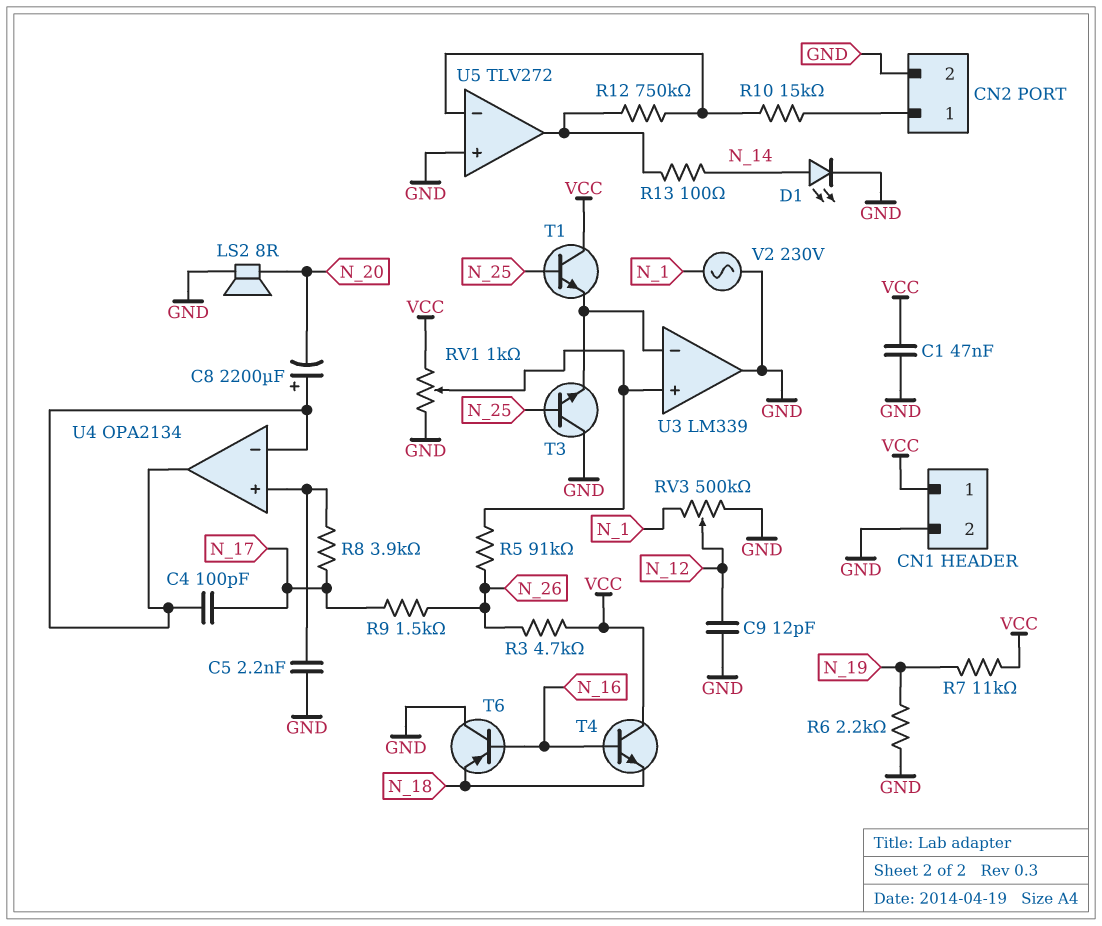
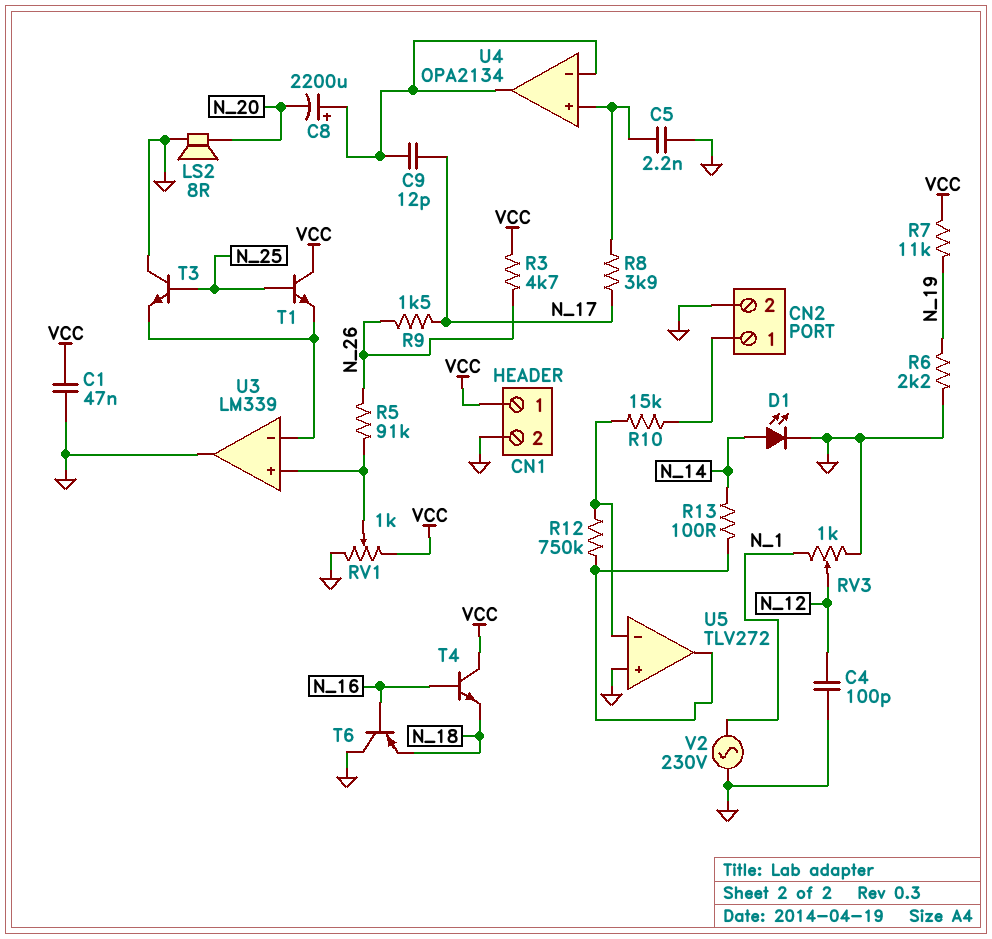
C4: 100pF (N_17, U4/in-) -> 100pF (GND, N_12)
C9: 12pF (GND, N_12) -> 12pF (N_17, U4/in-)
RV3: 500k (GND, N_1, wiper N_12) -> 1k (GND, N_1, wiper N_12)

